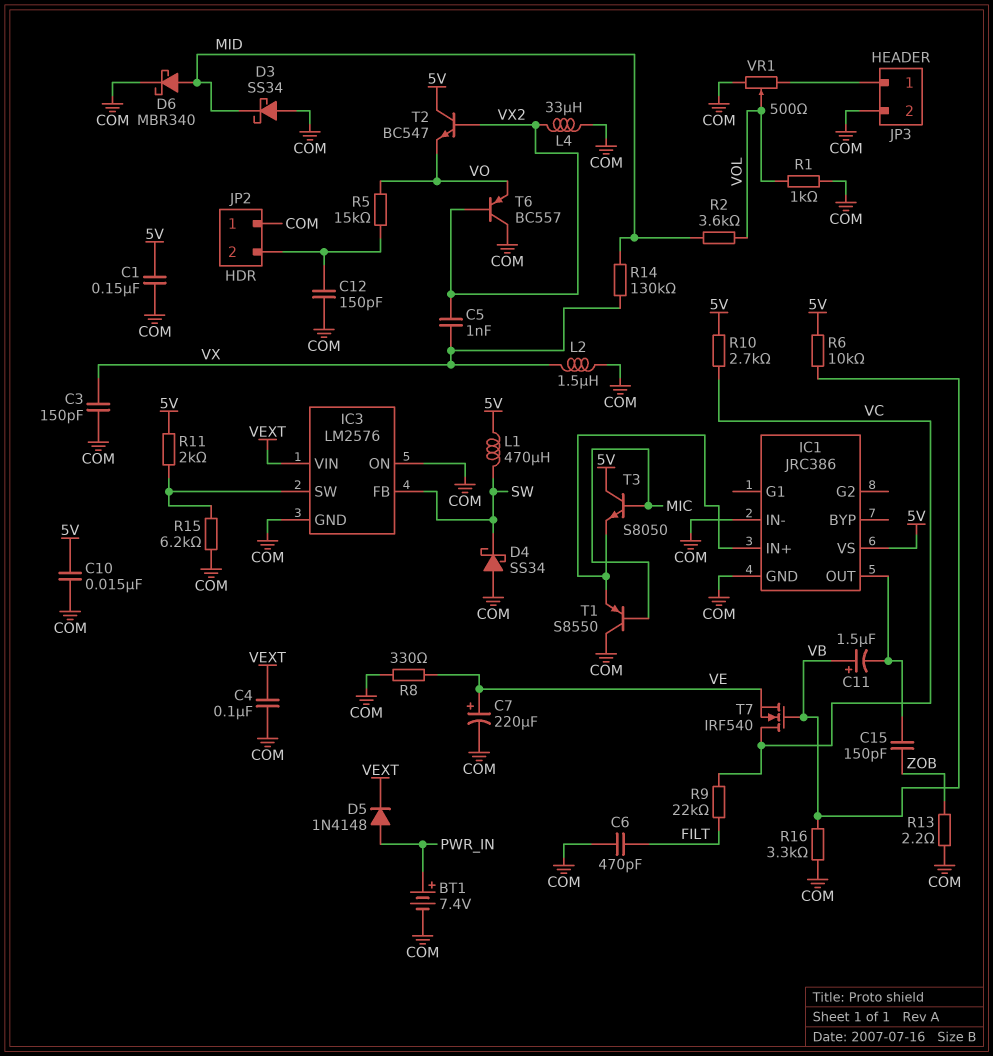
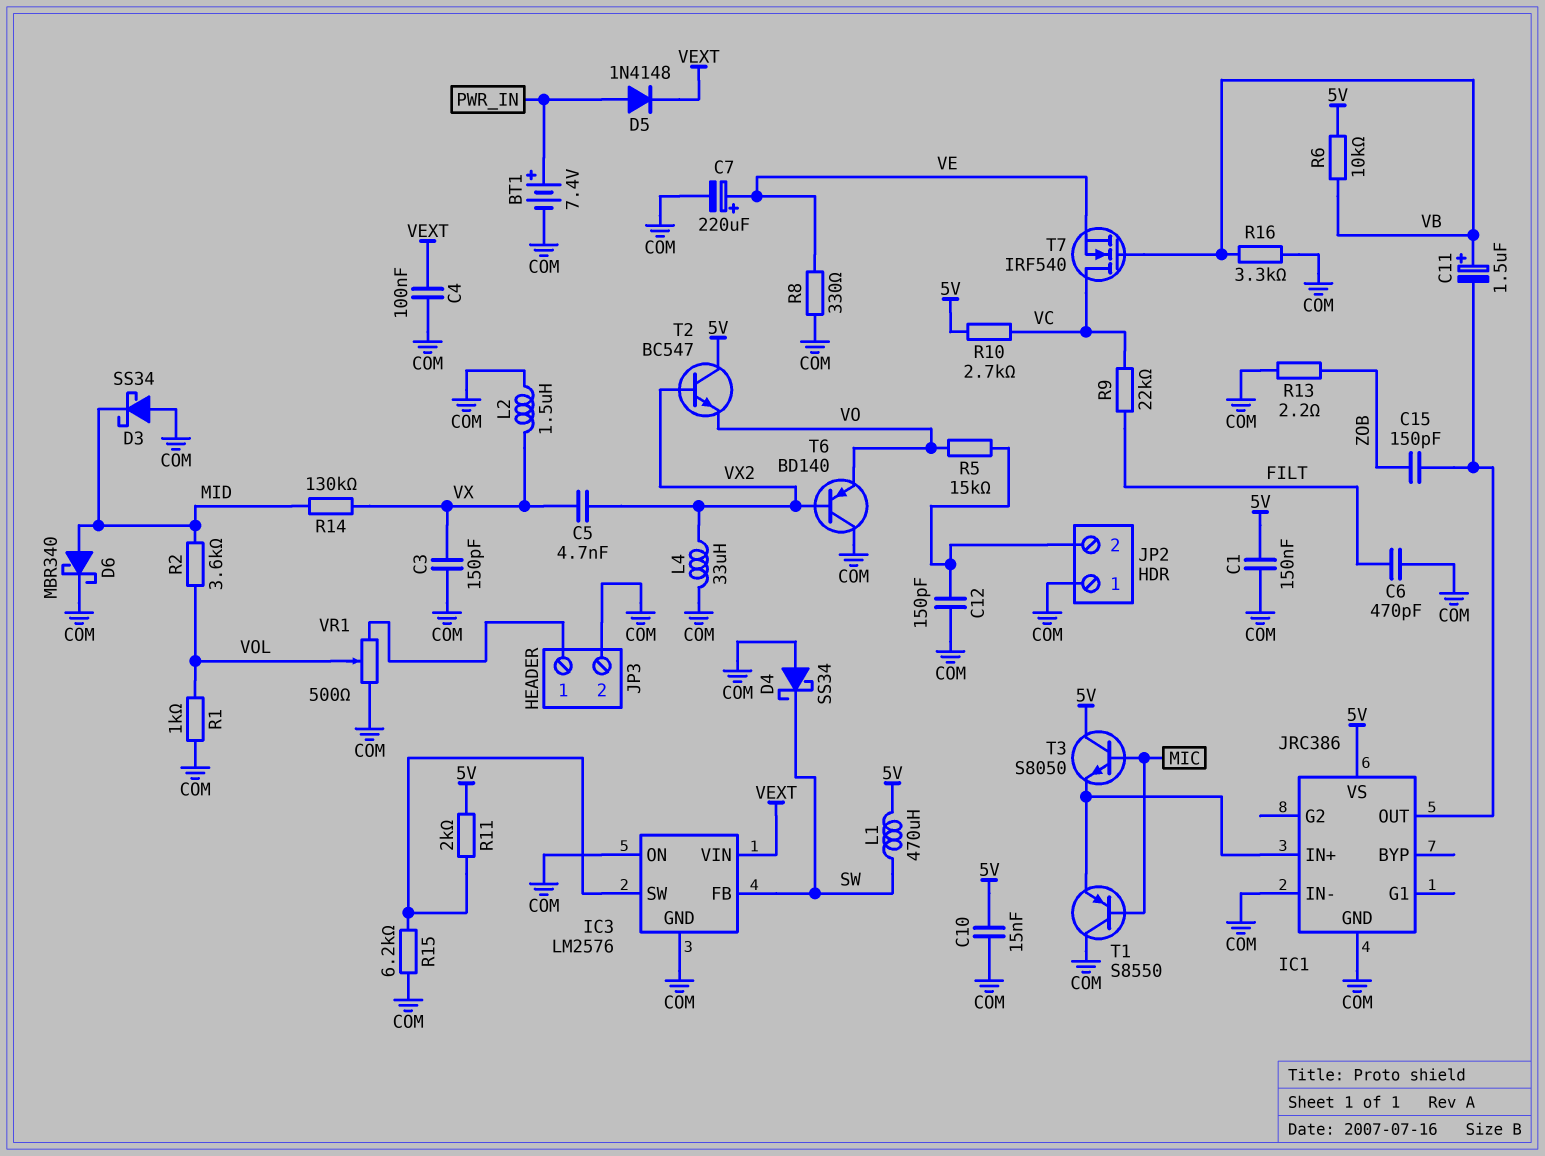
C5: 1nF (VX, VX2) -> 4.7nF (VX, VX2)
T6: PNP BC557 (B VX2, C COM, E VO) -> PNP BD140 (B VX2, C COM, E VO)

